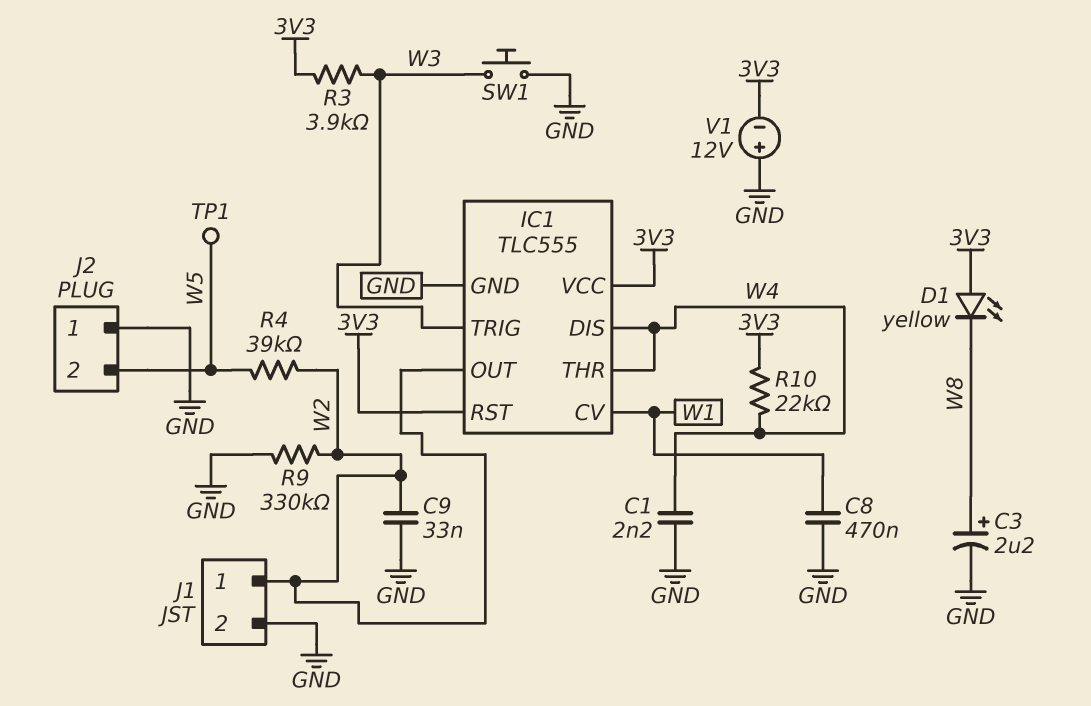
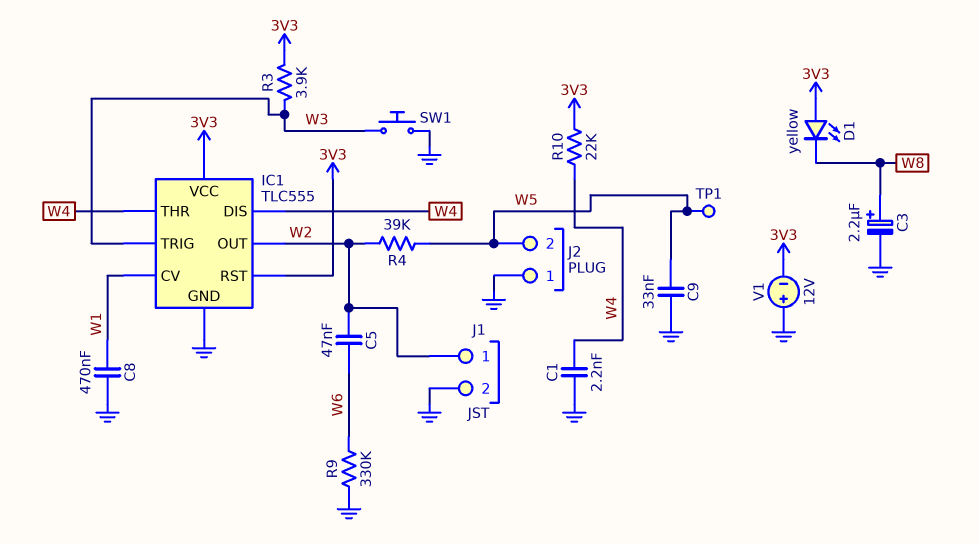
C5: none -> 47nF (W2, W6)
C9: 33nF (GND, W2) -> 33nF (GND, W5)
R9: 330k (GND, W2) -> 330k (GND, W6)

